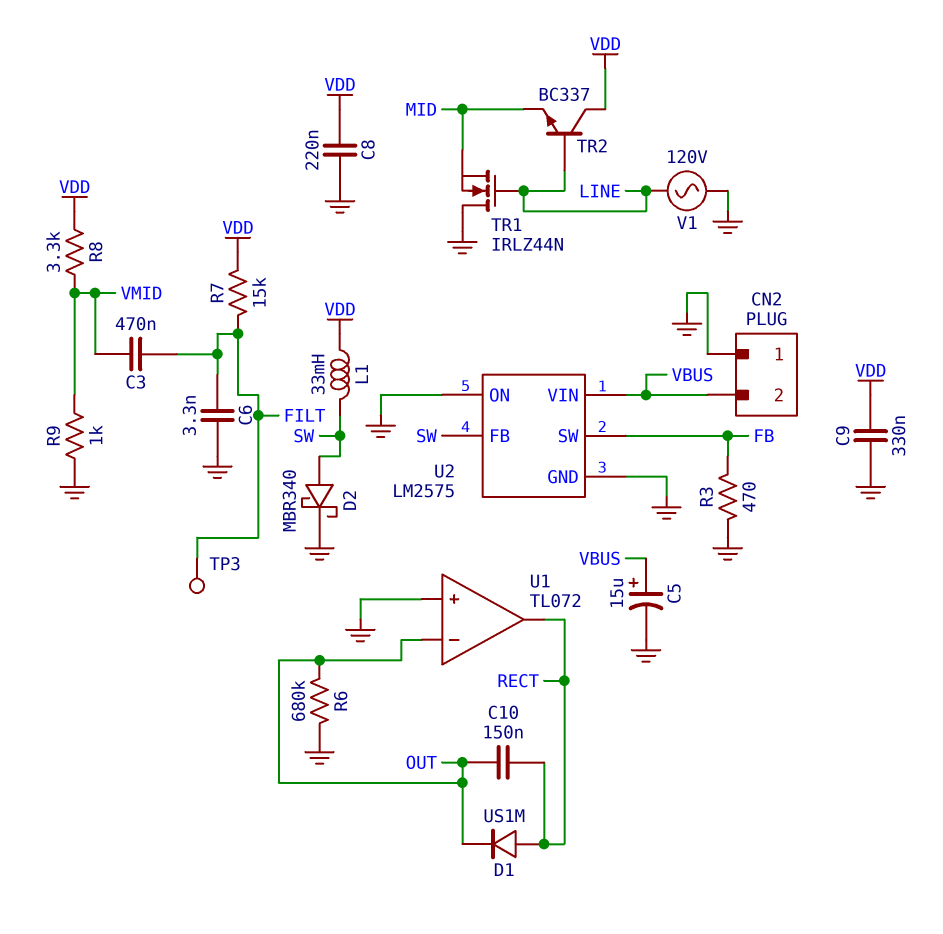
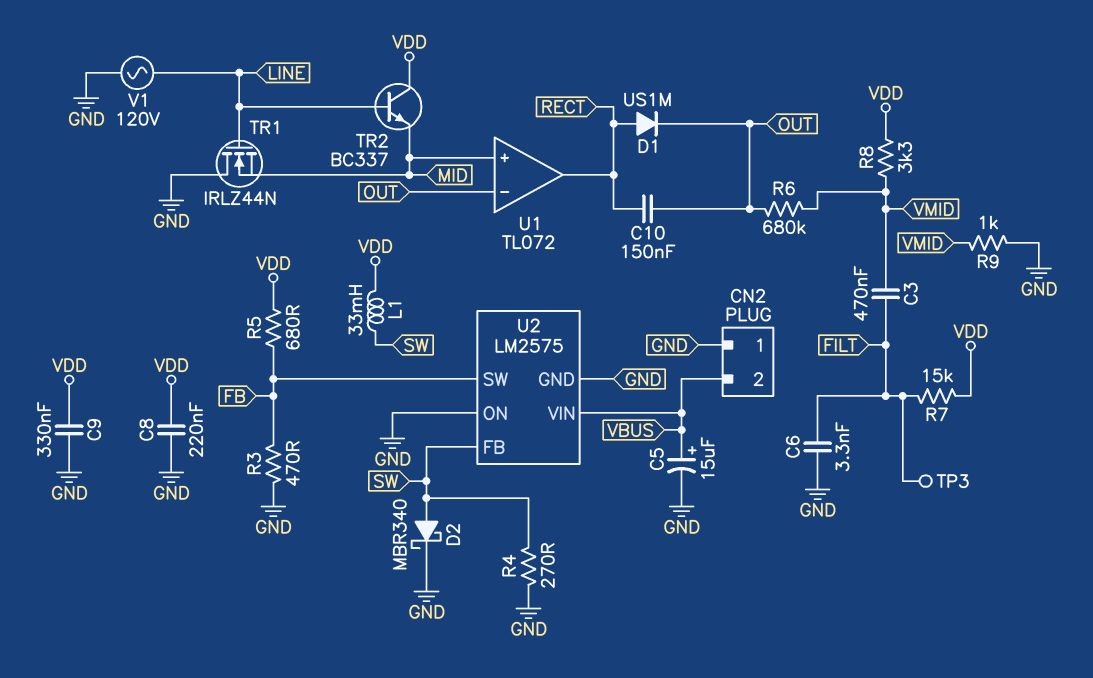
R4: none -> 270 (GND, SW)
R5: none -> 680 (FB, VDD)
R6: 680k (GND, OUT) -> 680k (OUT, VMID)
U1 pin in+: GND -> MID

